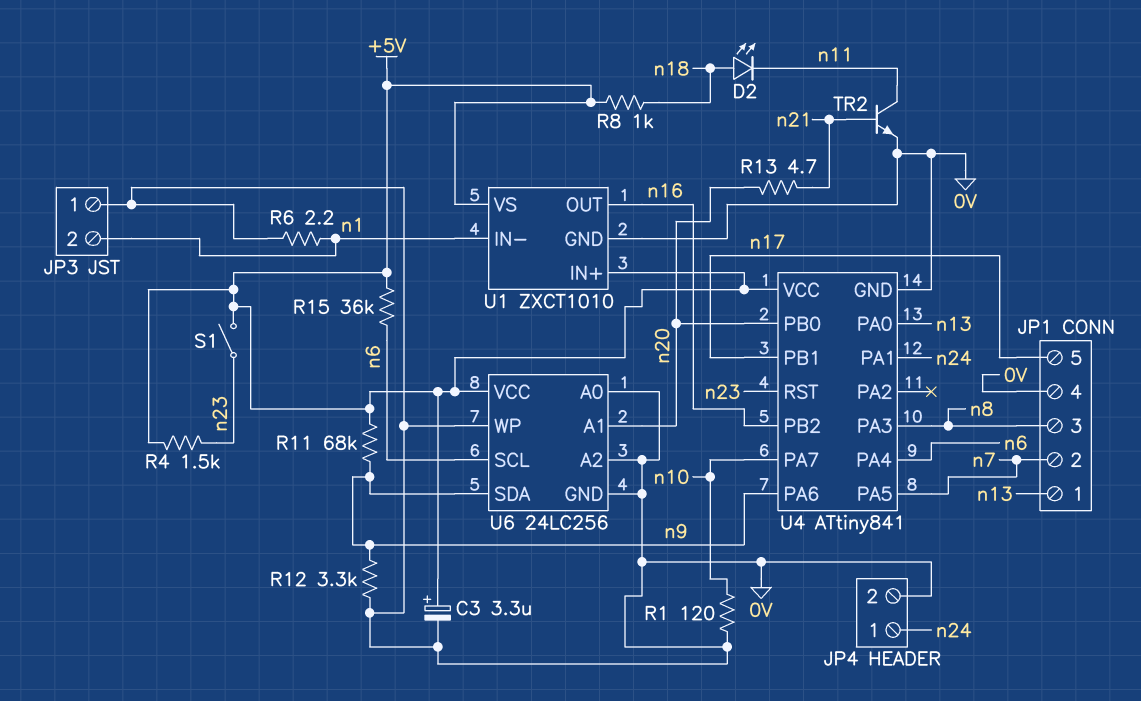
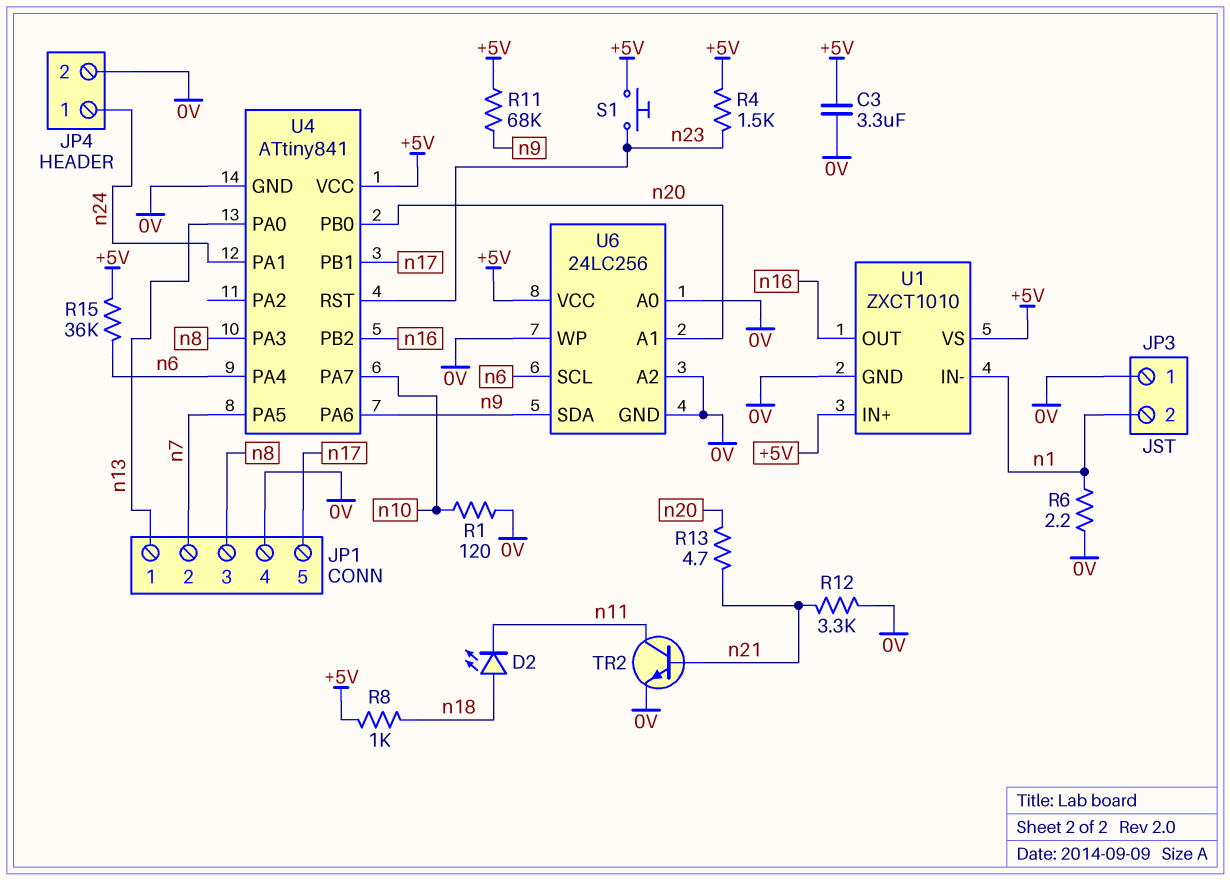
C3: 3.3uF (plus +5V, minus 0V) -> 3.3uF (+5V, 0V)
R12: 3.3k (0V, n9) -> 3.3k (0V, n21)
S1: switch (+5V, n23) -> button (+5V, n23)

